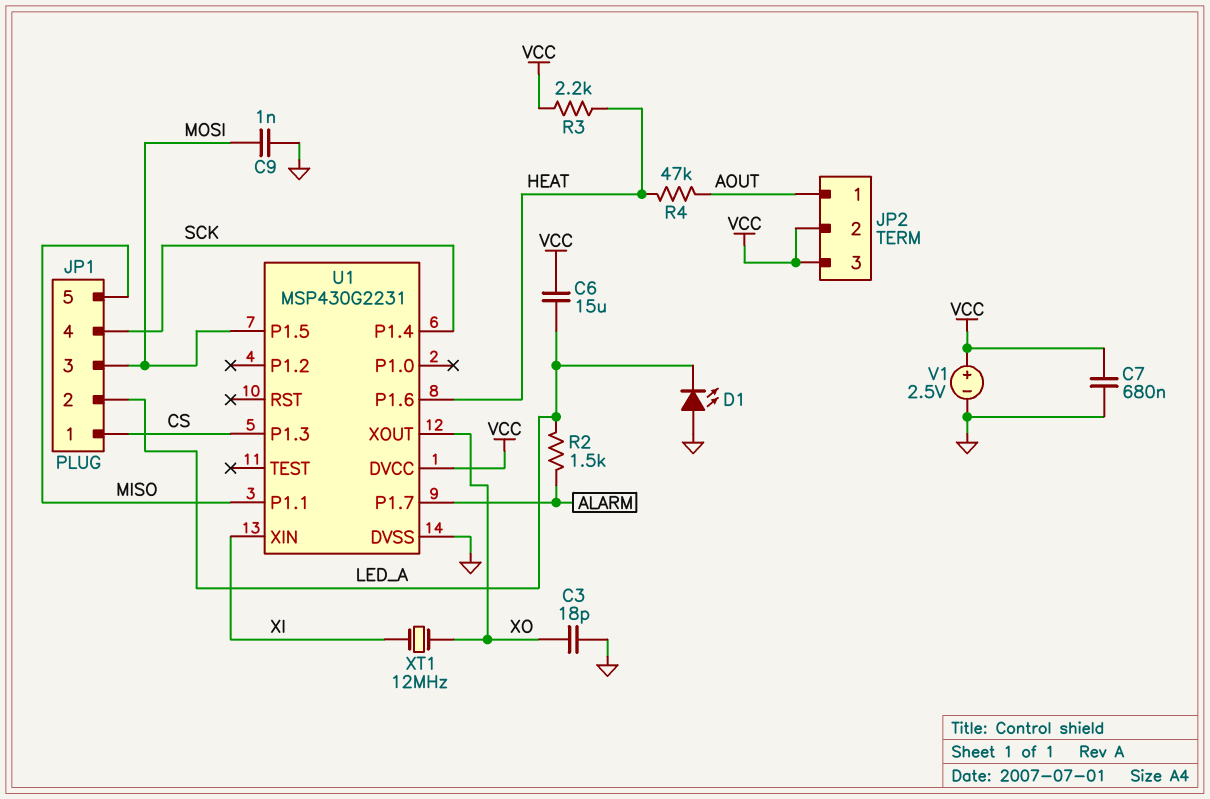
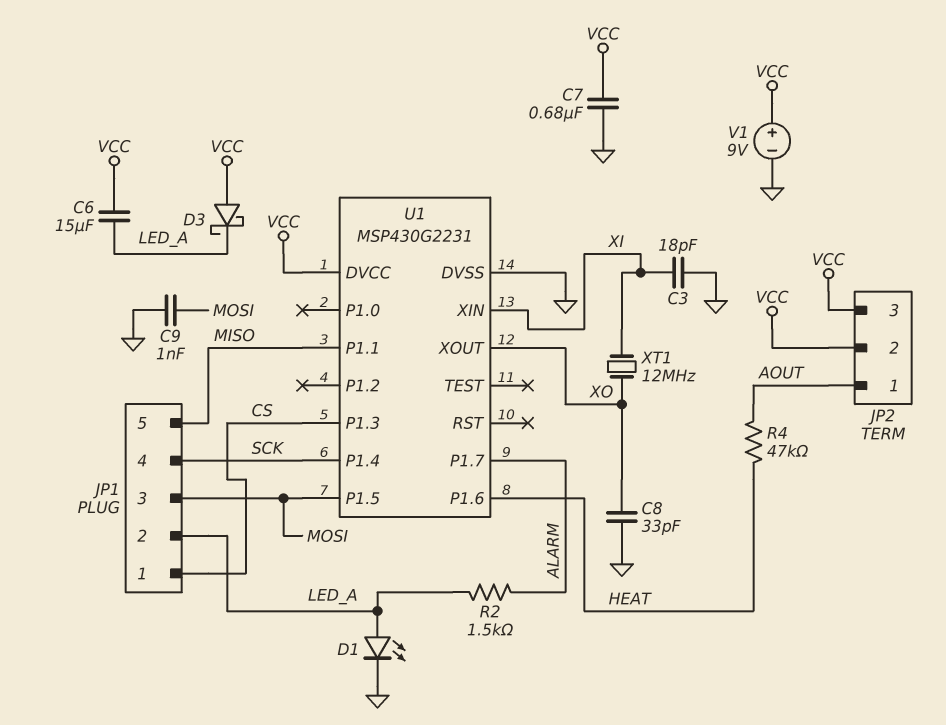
C3: 18pF (GND, XO) -> 18pF (GND, XI)
C8: none -> 33pF (GND, XO)
D1: LED (A GND, K LED_A) -> LED (A LED_A, K GND)
D3: none -> schottky (A VCC, K LED_A)
R3: 2.2k (HEAT, VCC) -> none
V1: 2.5V (plus VCC, minus GND) -> 9V (plus VCC, minus GND)

